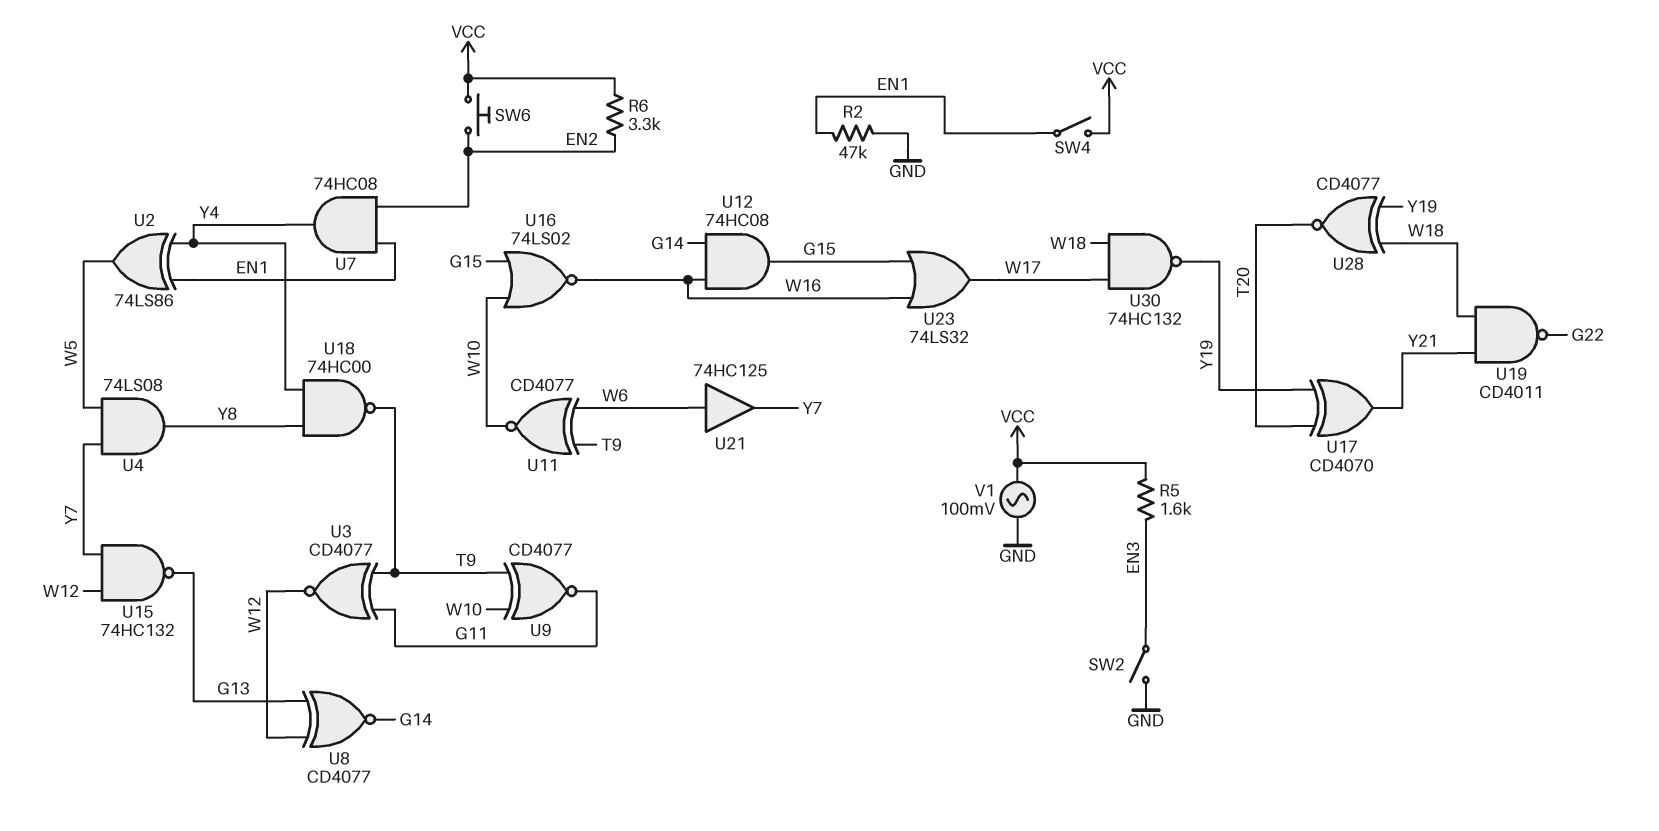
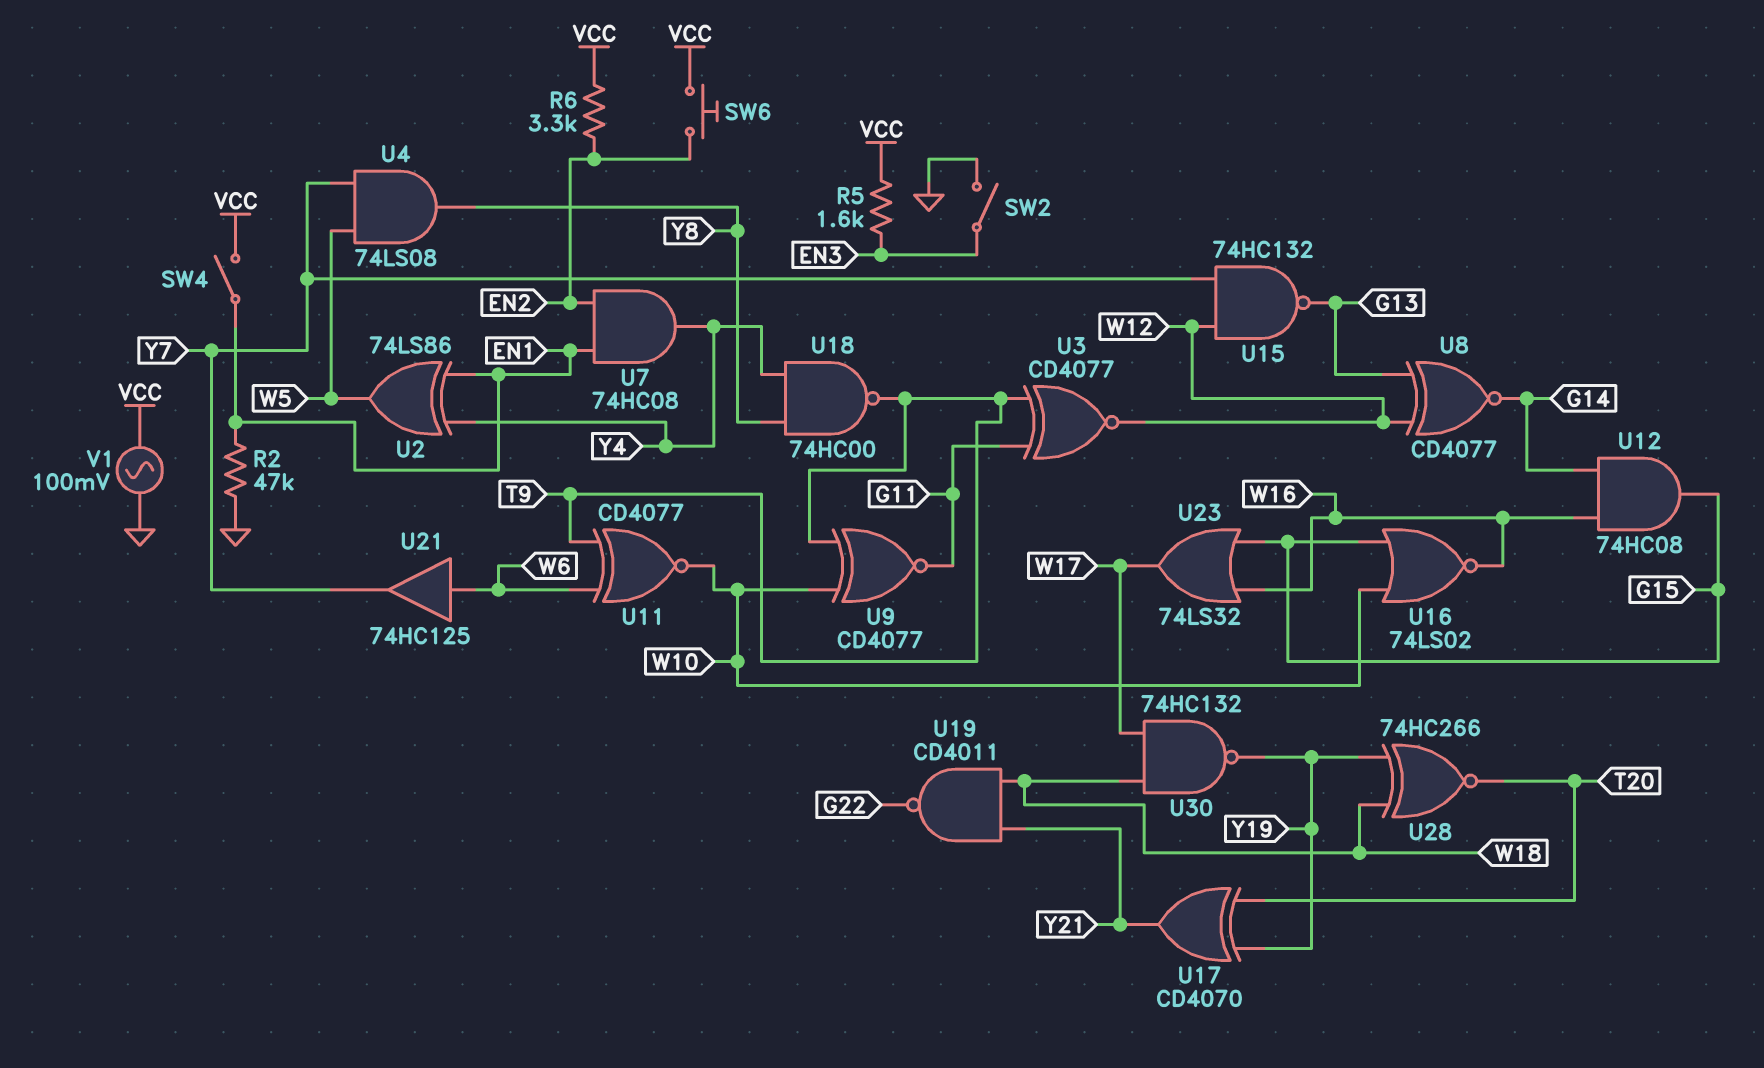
U28: XNOR CD4077 (in W18, in Y19, out T20) -> XNOR 74HC266 (in W18, in Y19, out T20)

